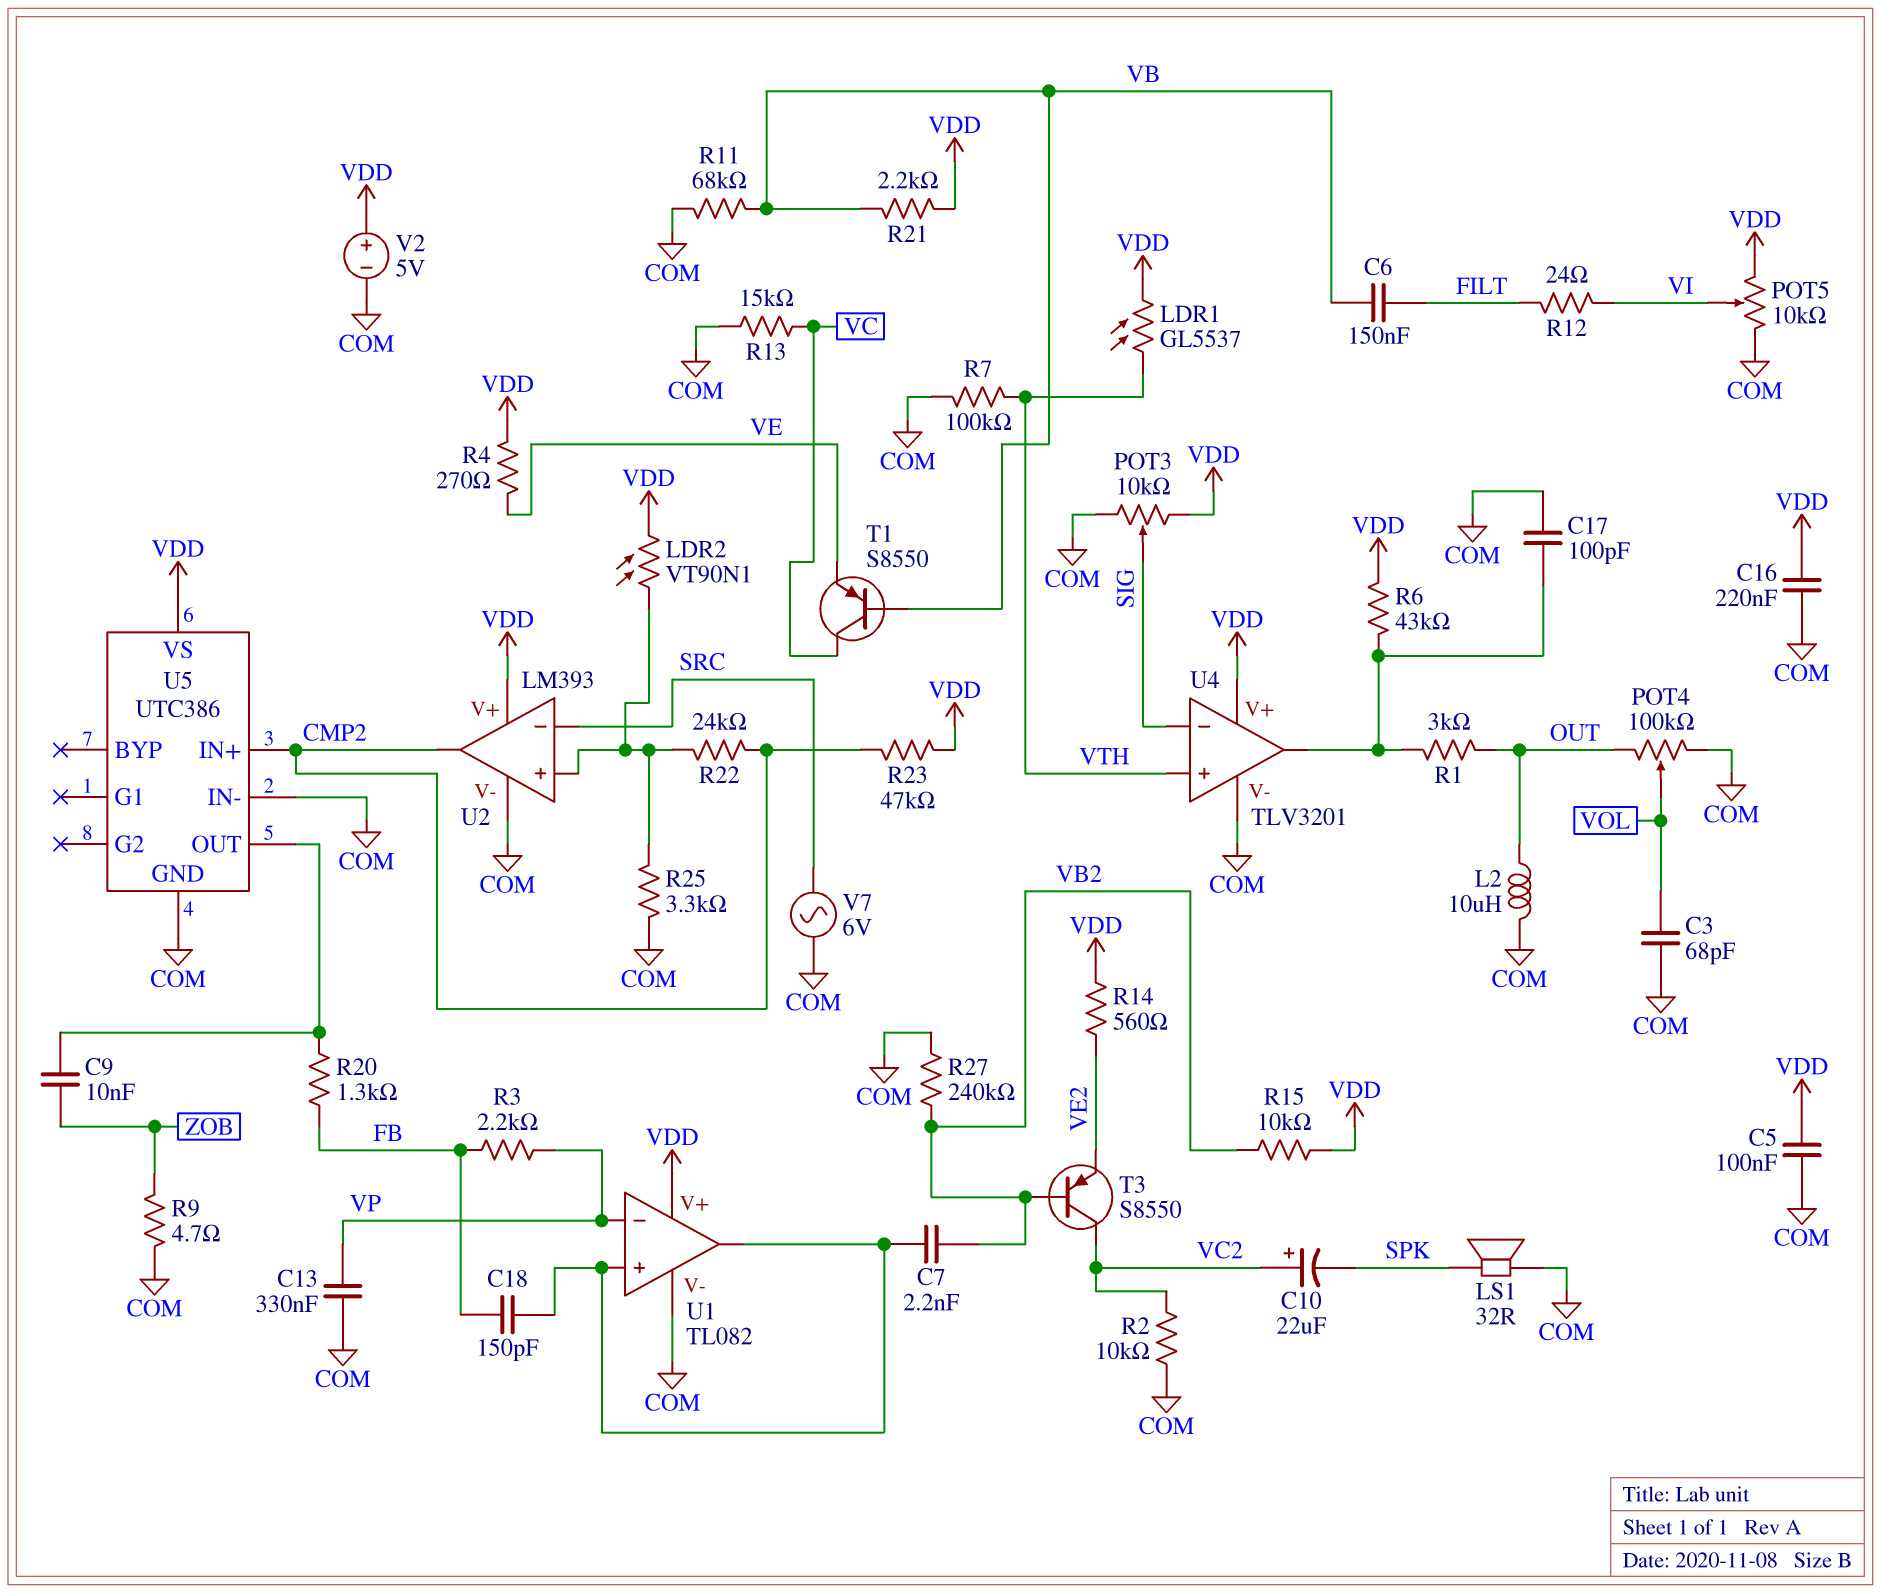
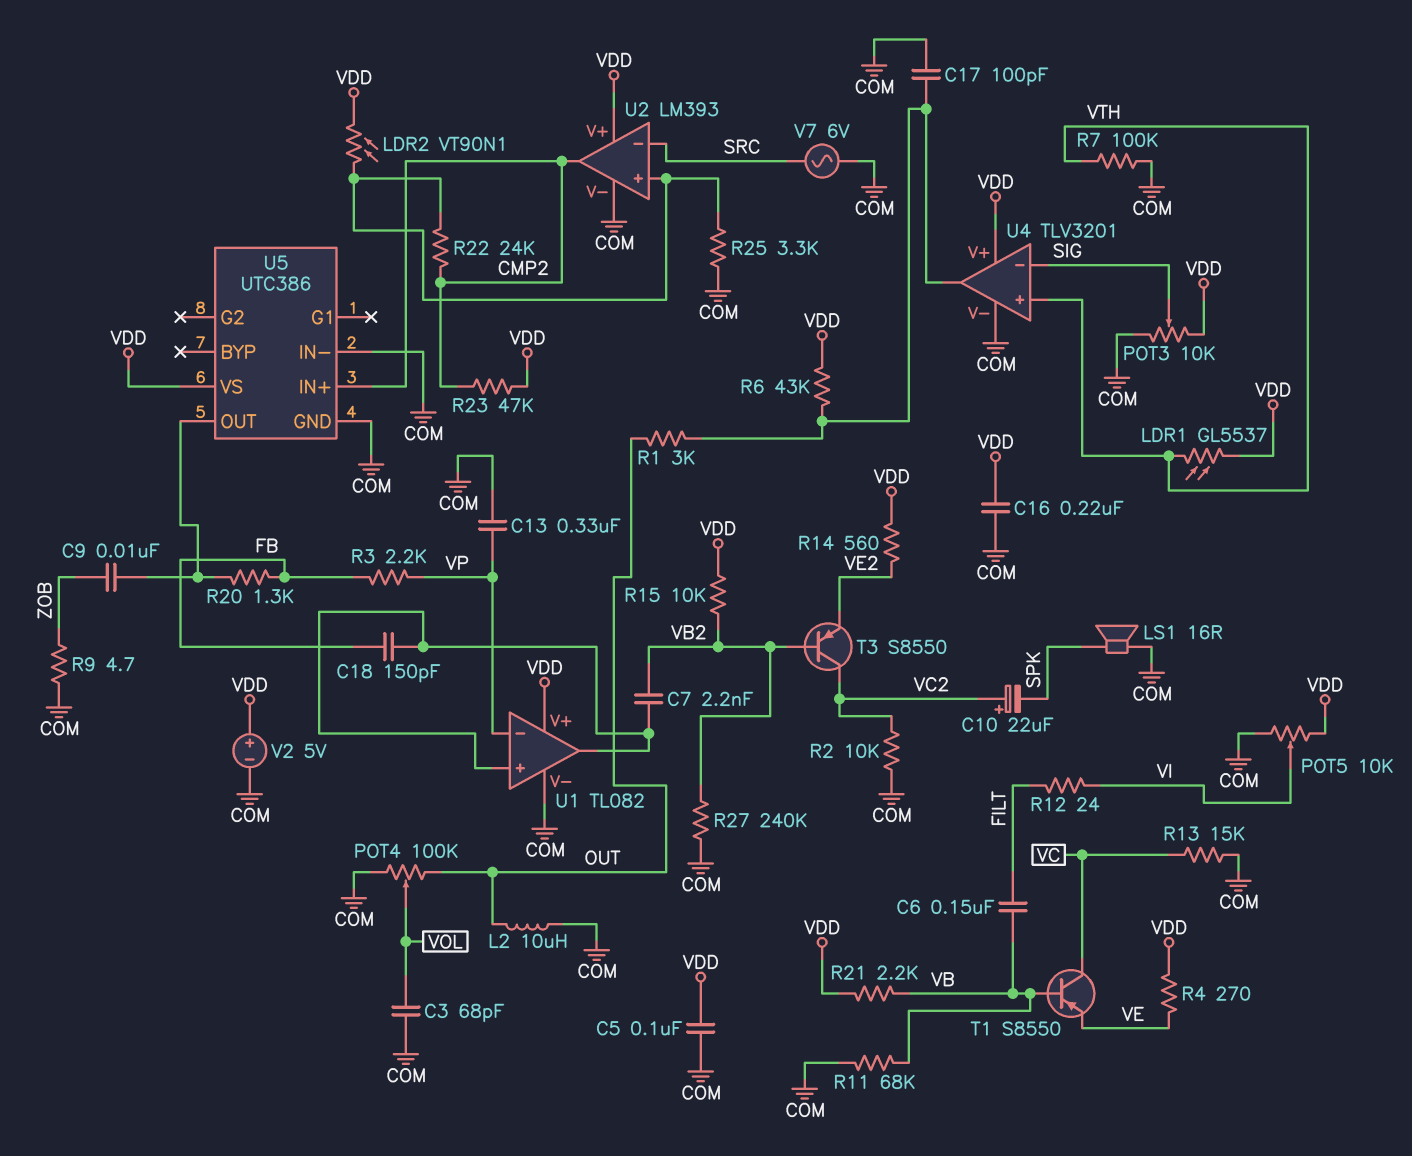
LS1: speaker 32R (COM, SPK) -> speaker 16R (COM, SPK)

